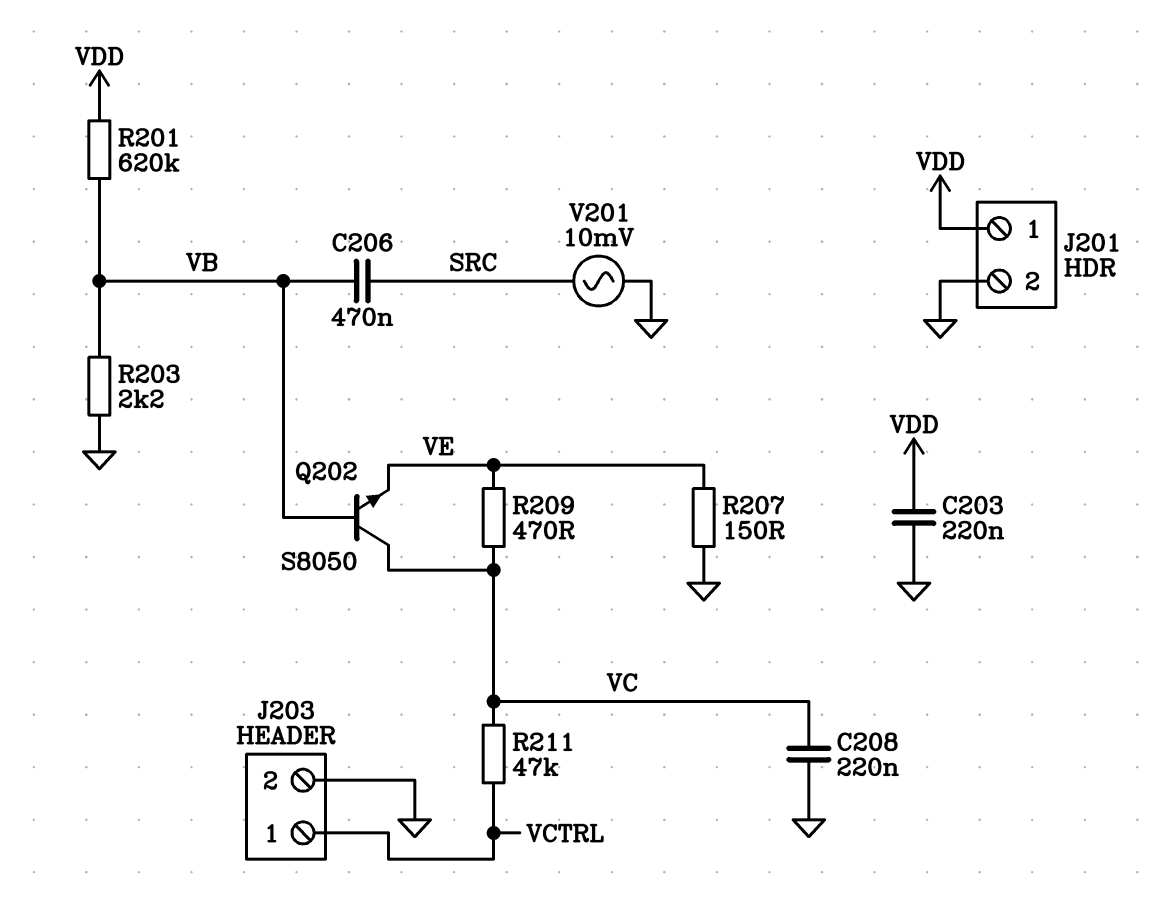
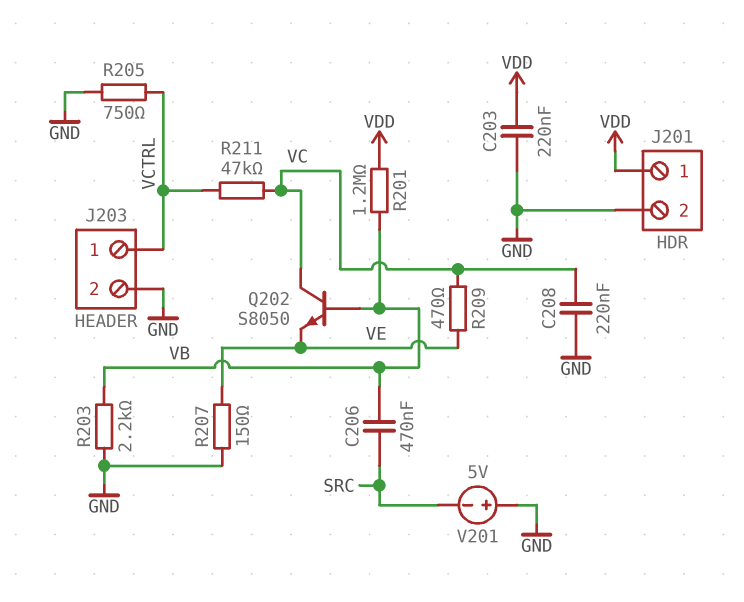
R201: 620k (VB, VDD) -> 1.2M (VB, VDD)
R205: none -> 750 (GND, VCTRL)
V201: AC 10mV (GND, SRC) -> 5V (plus GND, minus SRC)

